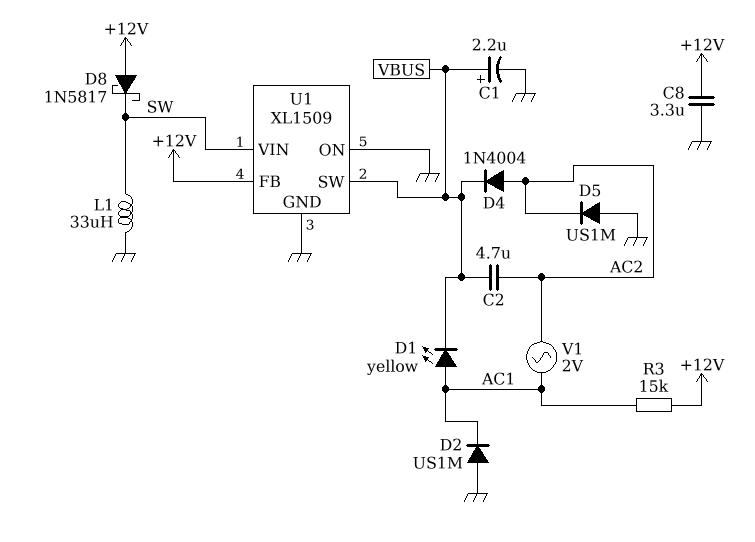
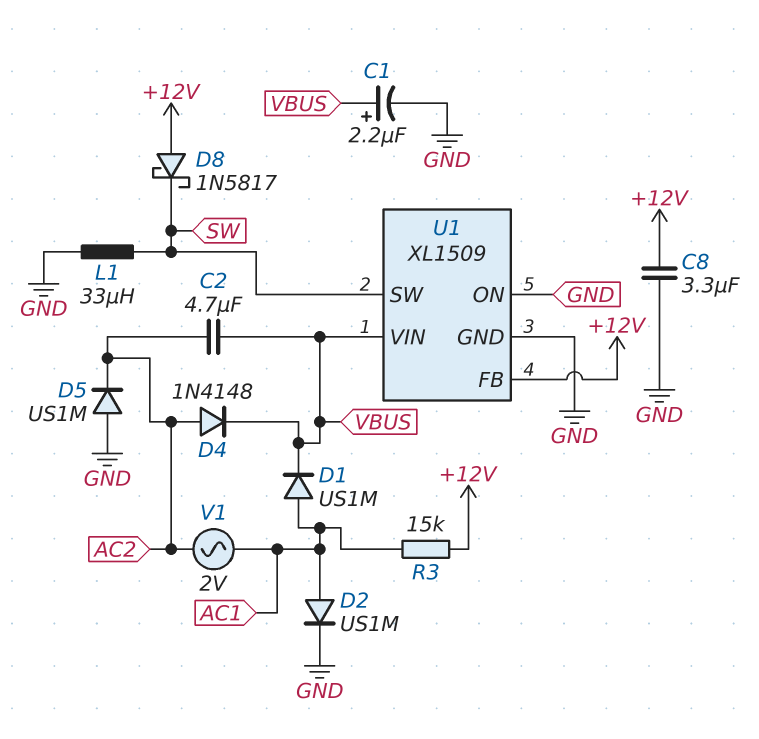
D1: LED yellow (A AC1, K VBUS) -> diode US1M (A AC1, K VBUS)
D2: diode US1M (A GND, K AC1) -> diode US1M (A AC1, K GND)
D4: diode 1N4004 (A AC2, K VBUS) -> diode 1N4148 (A AC2, K VBUS)
U1 pin SW: VBUS -> SW
U1 pin VIN: SW -> VBUS

